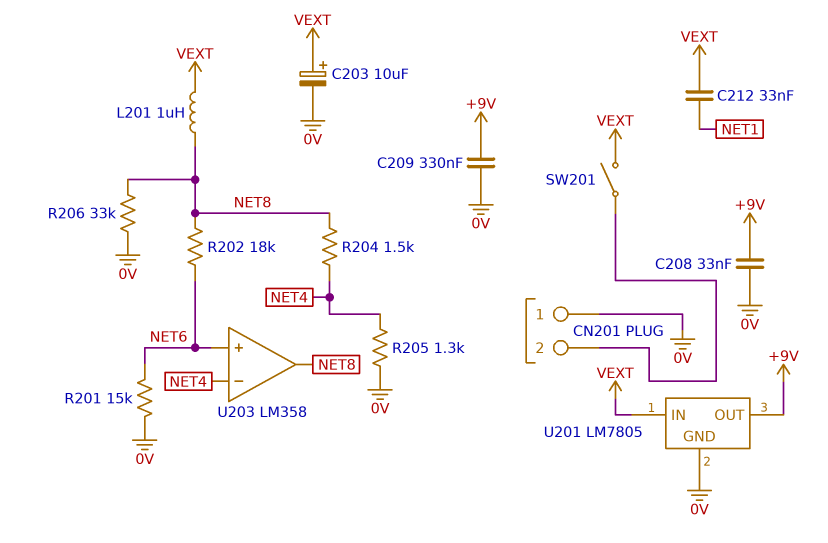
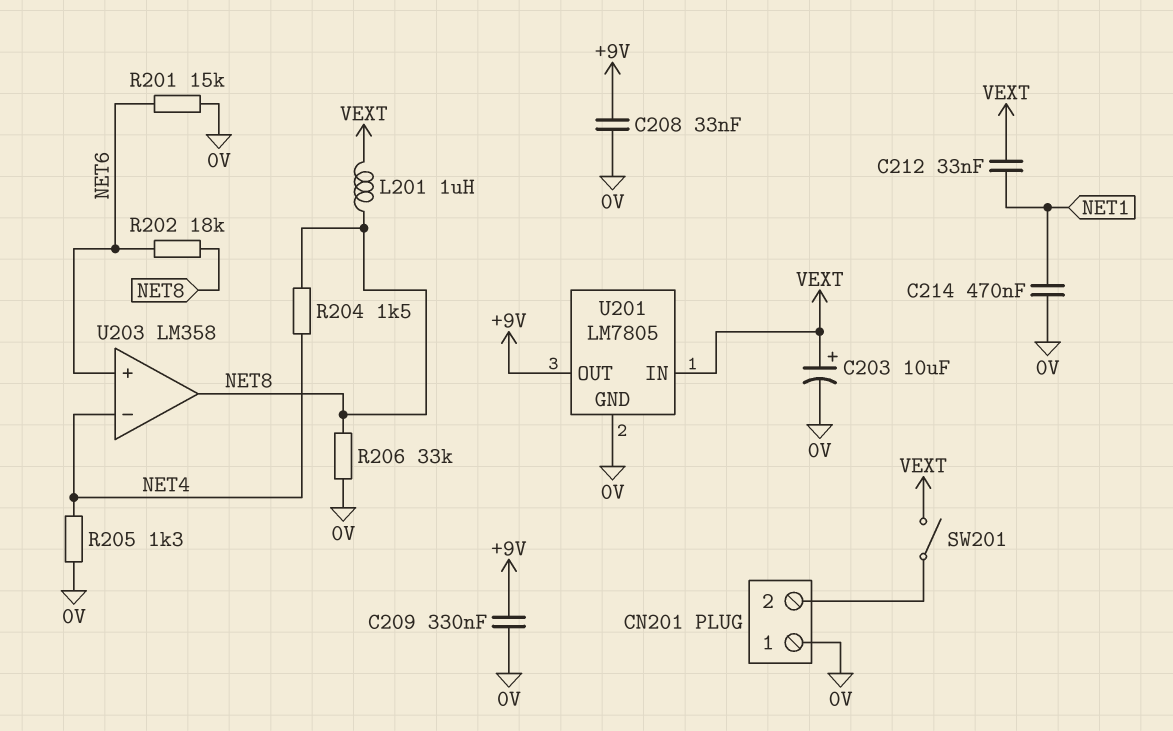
C214: none -> 470nF (0V, NET1)

